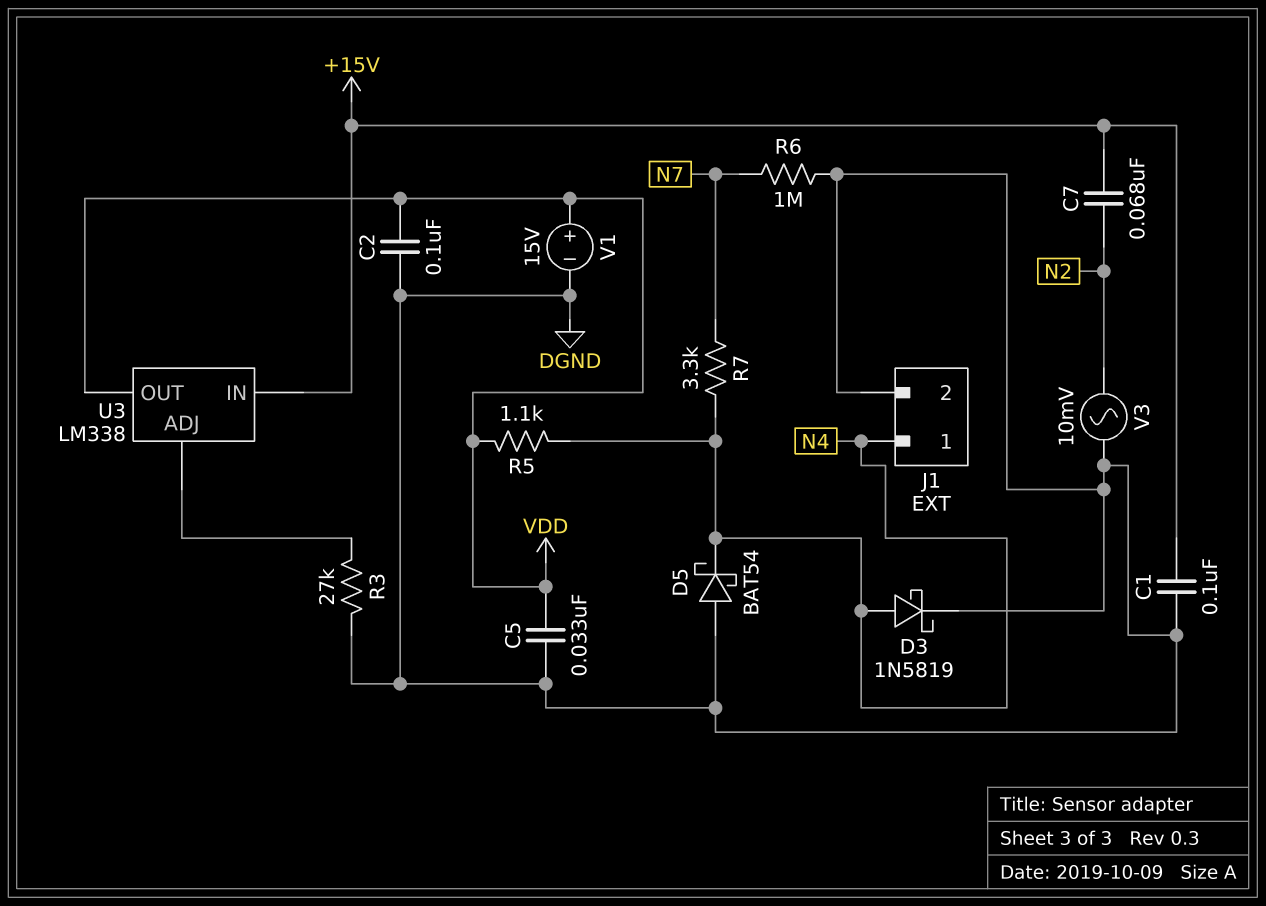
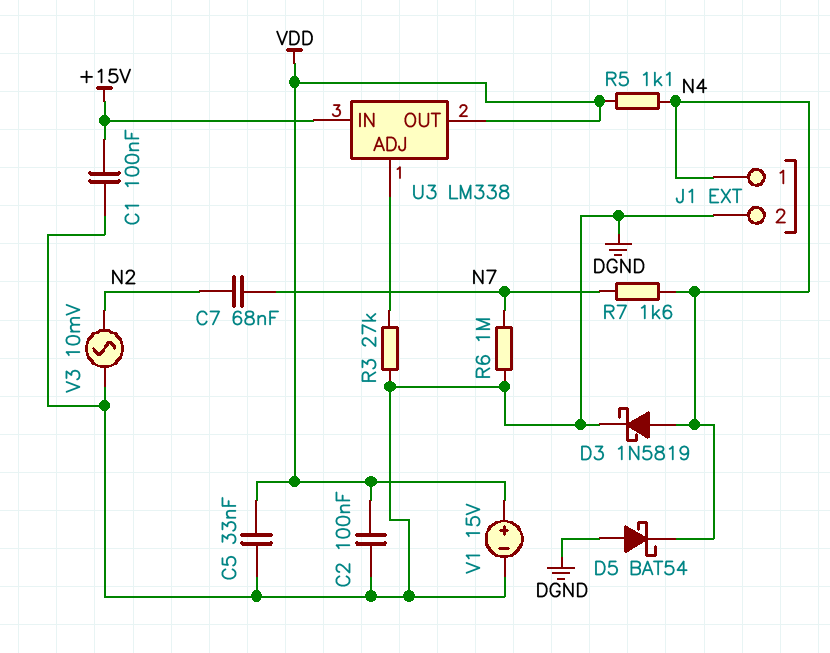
C7: 68nF (+15V, N2) -> 68nF (N2, N7)
R7: 3.3k (N4, N7) -> 1.6k (N4, N7)

